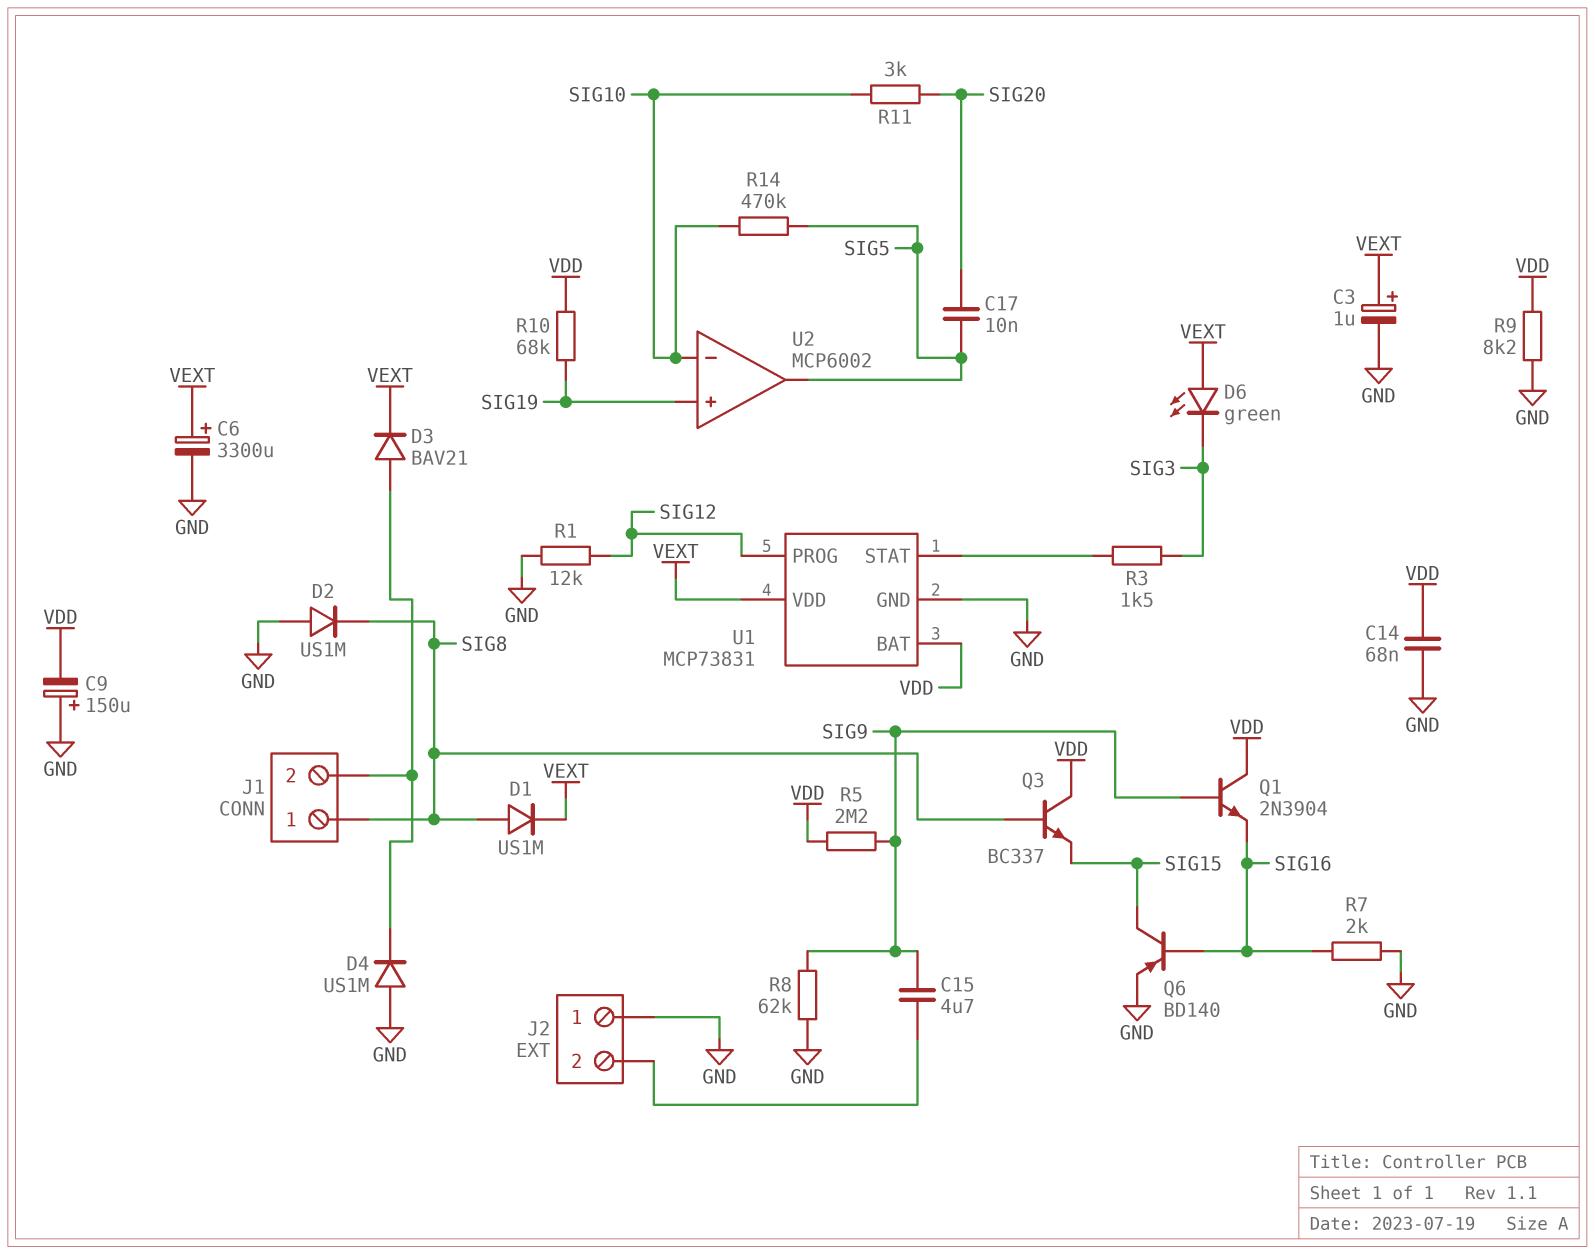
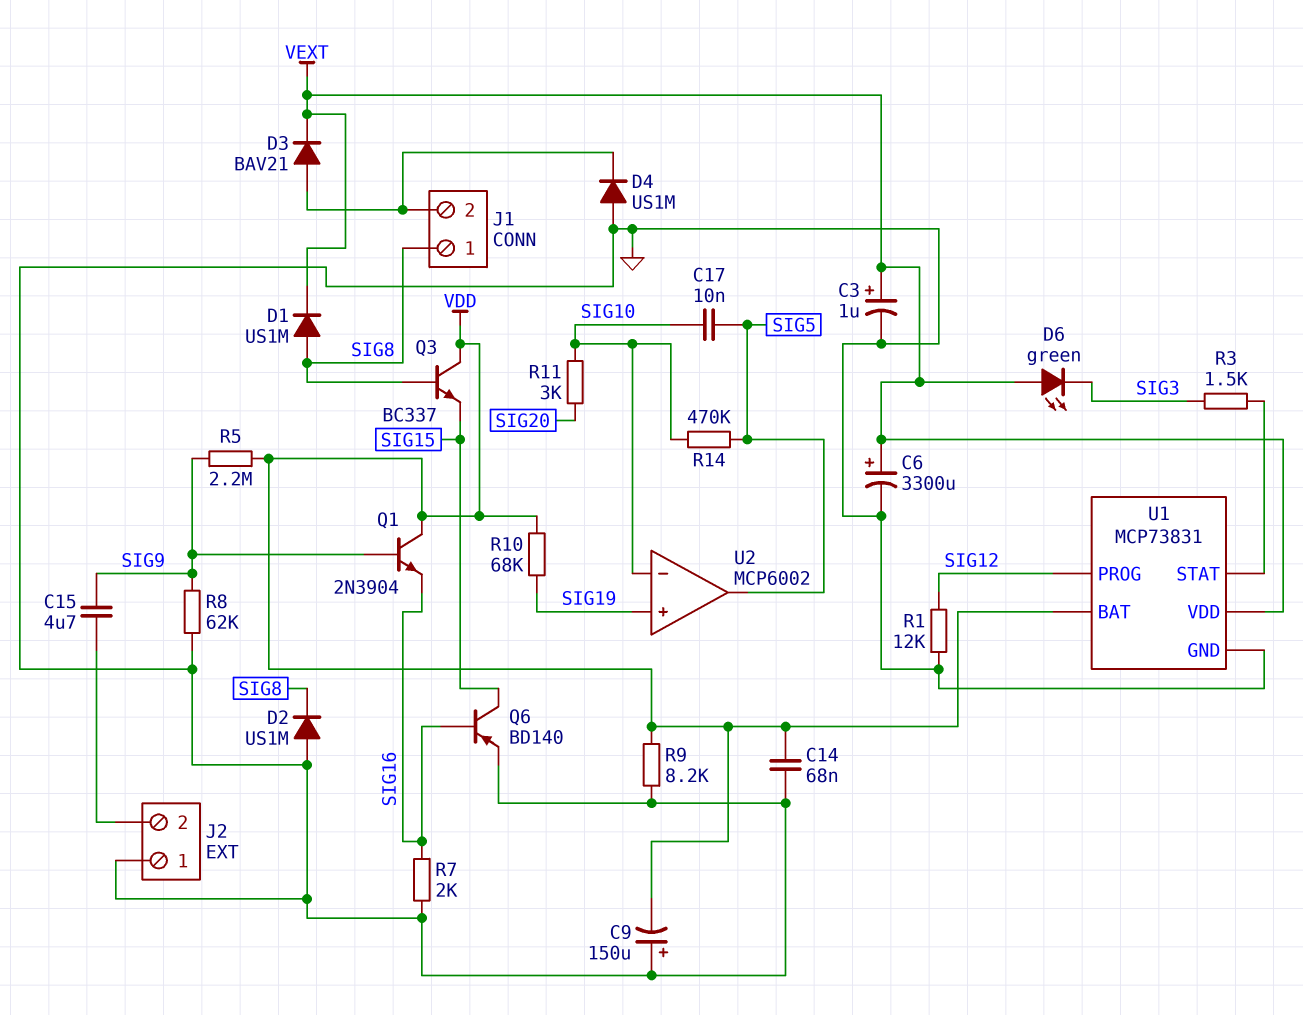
C17: 10nF (SIG5, SIG20) -> 10nF (SIG5, SIG10)

